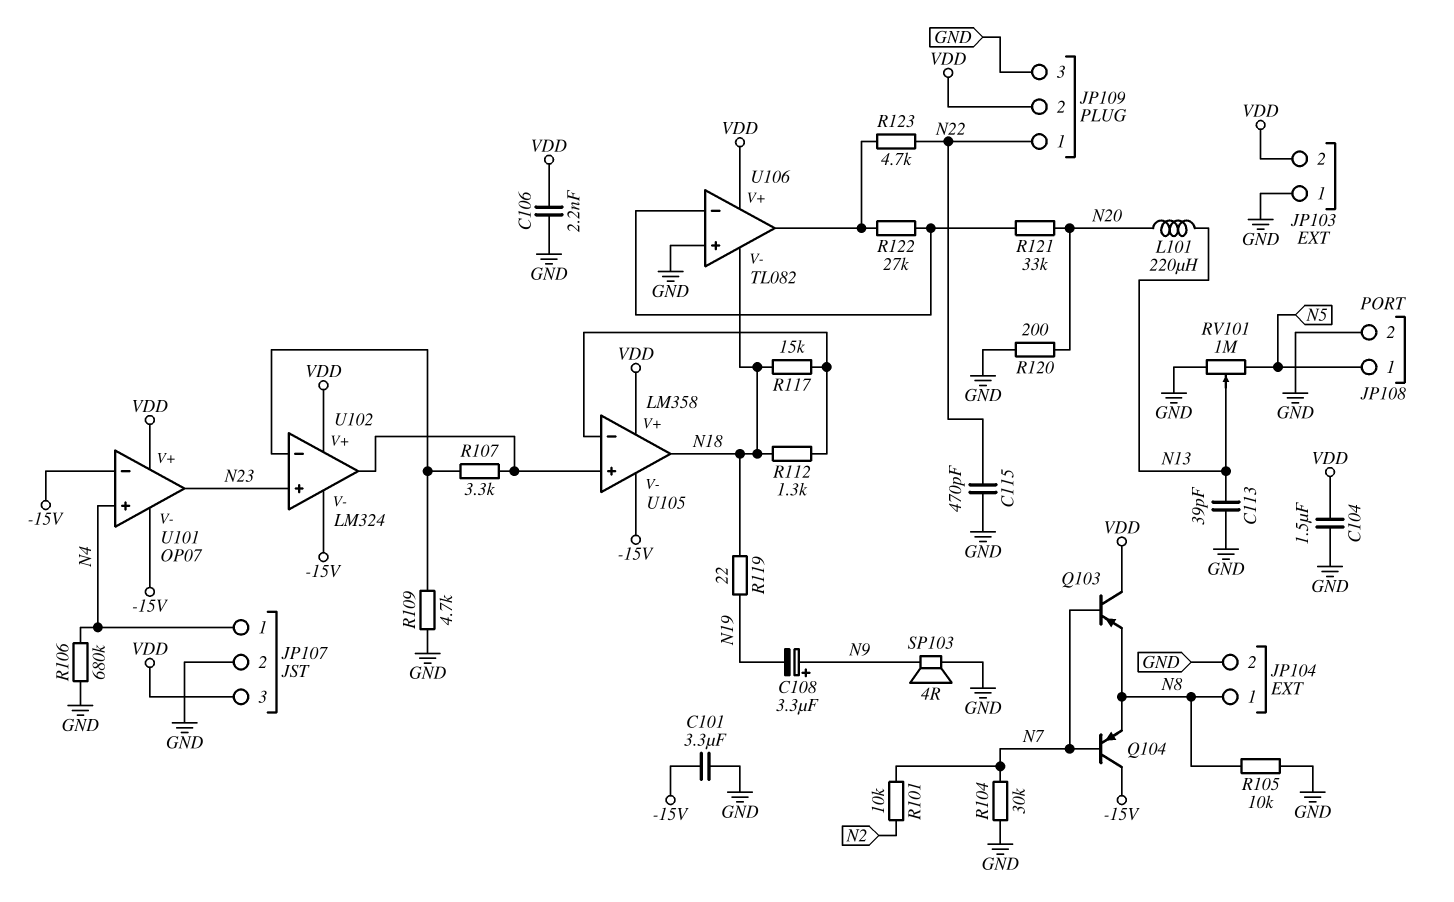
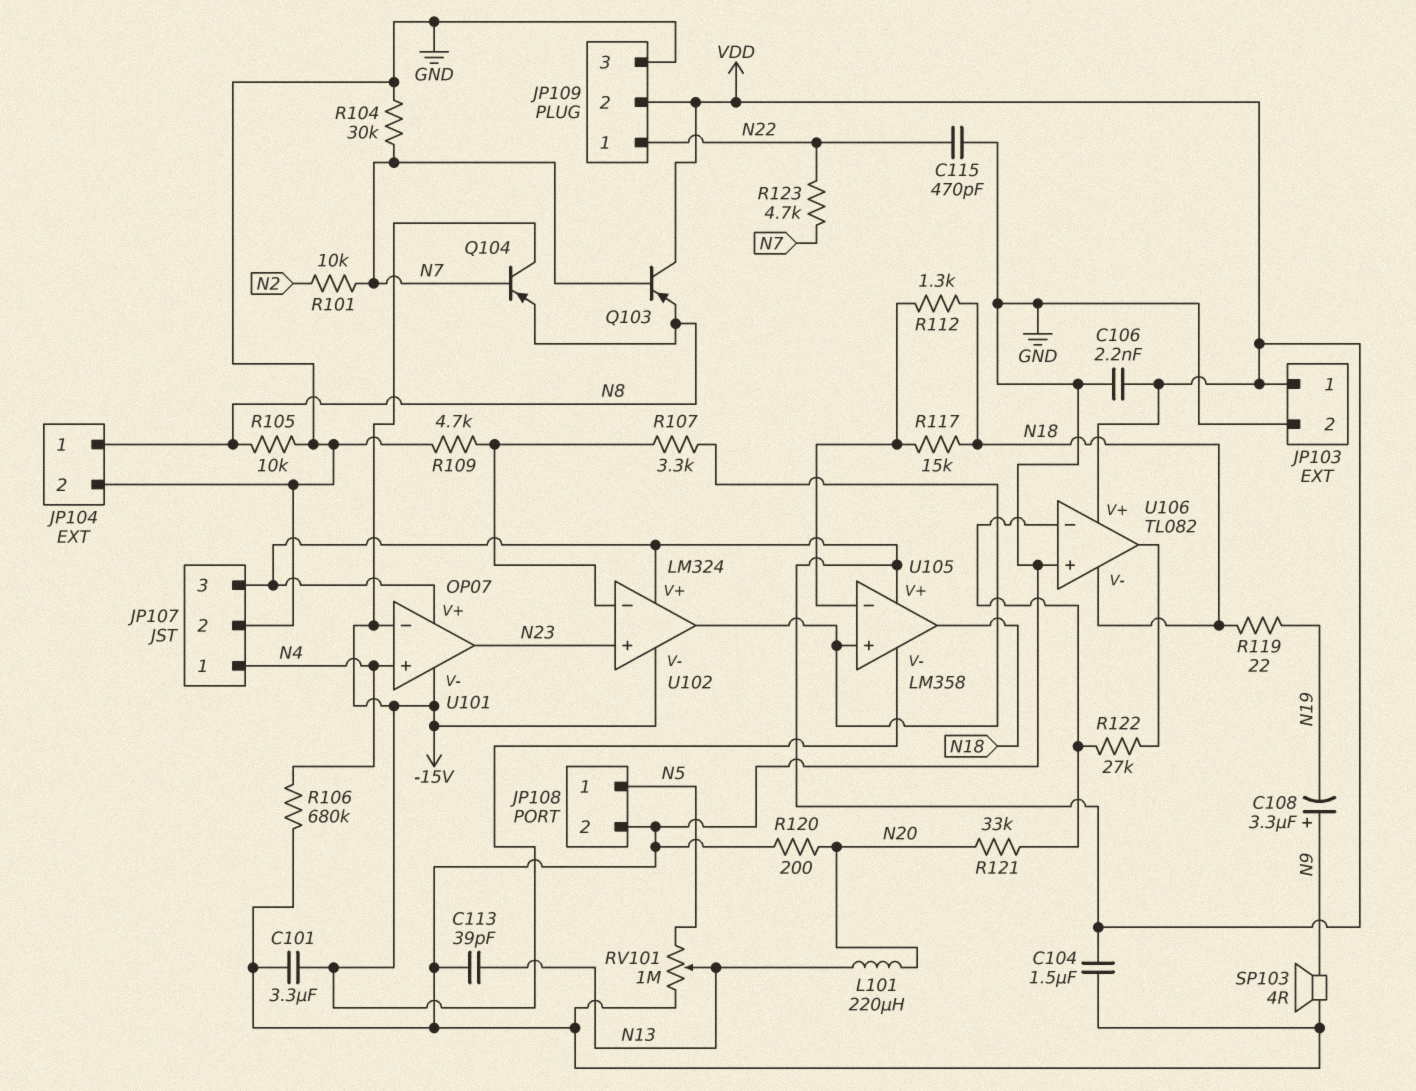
JP103 pin 1: GND -> VDD
JP103 pin 2: VDD -> GND
R123: 4.7k (N22, U106/out) -> 4.7k (N7, N22)

